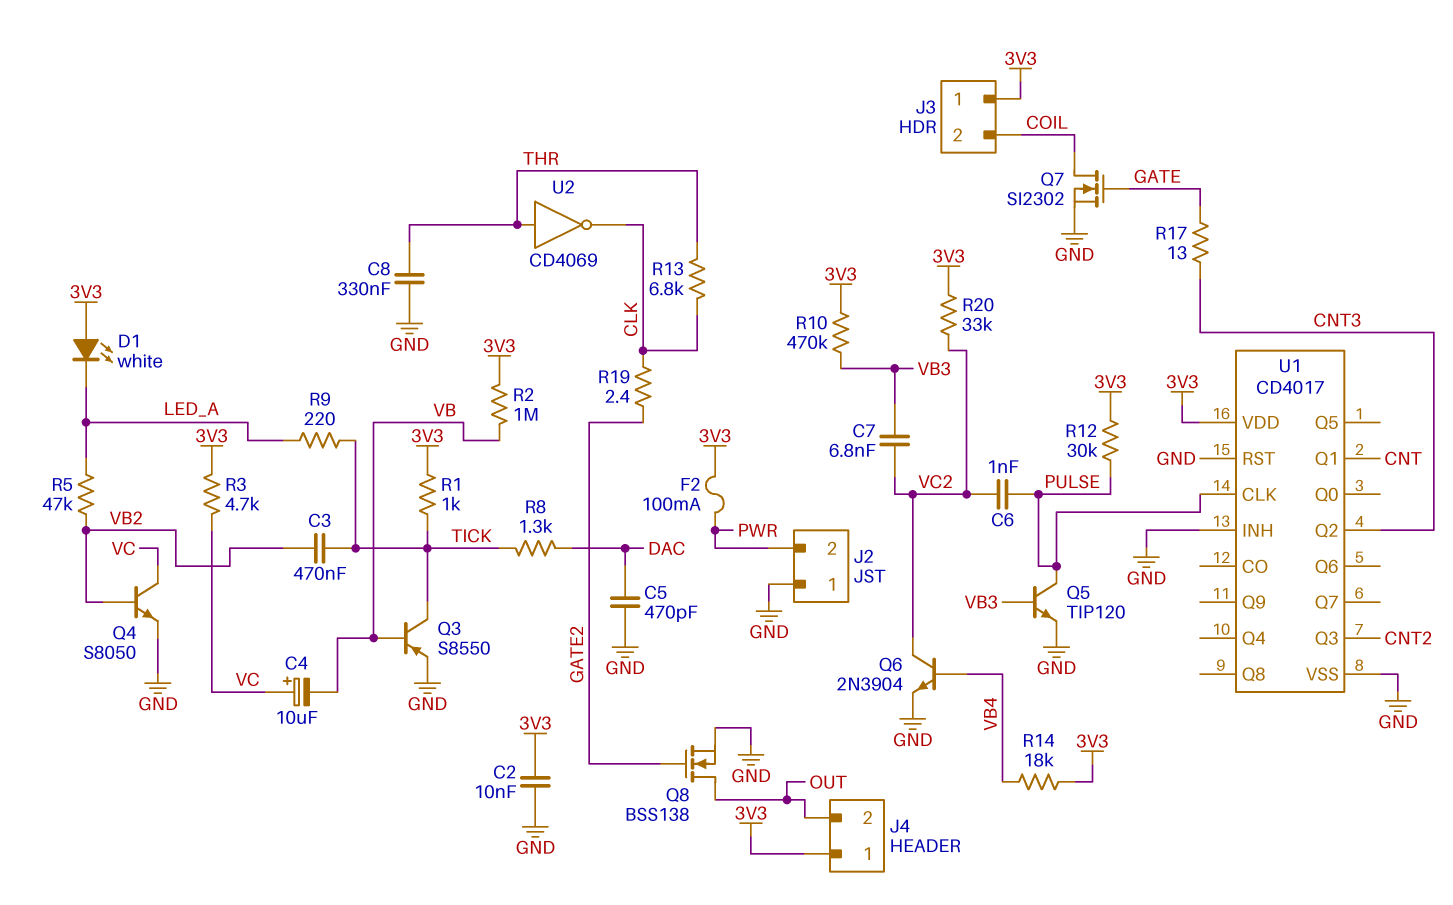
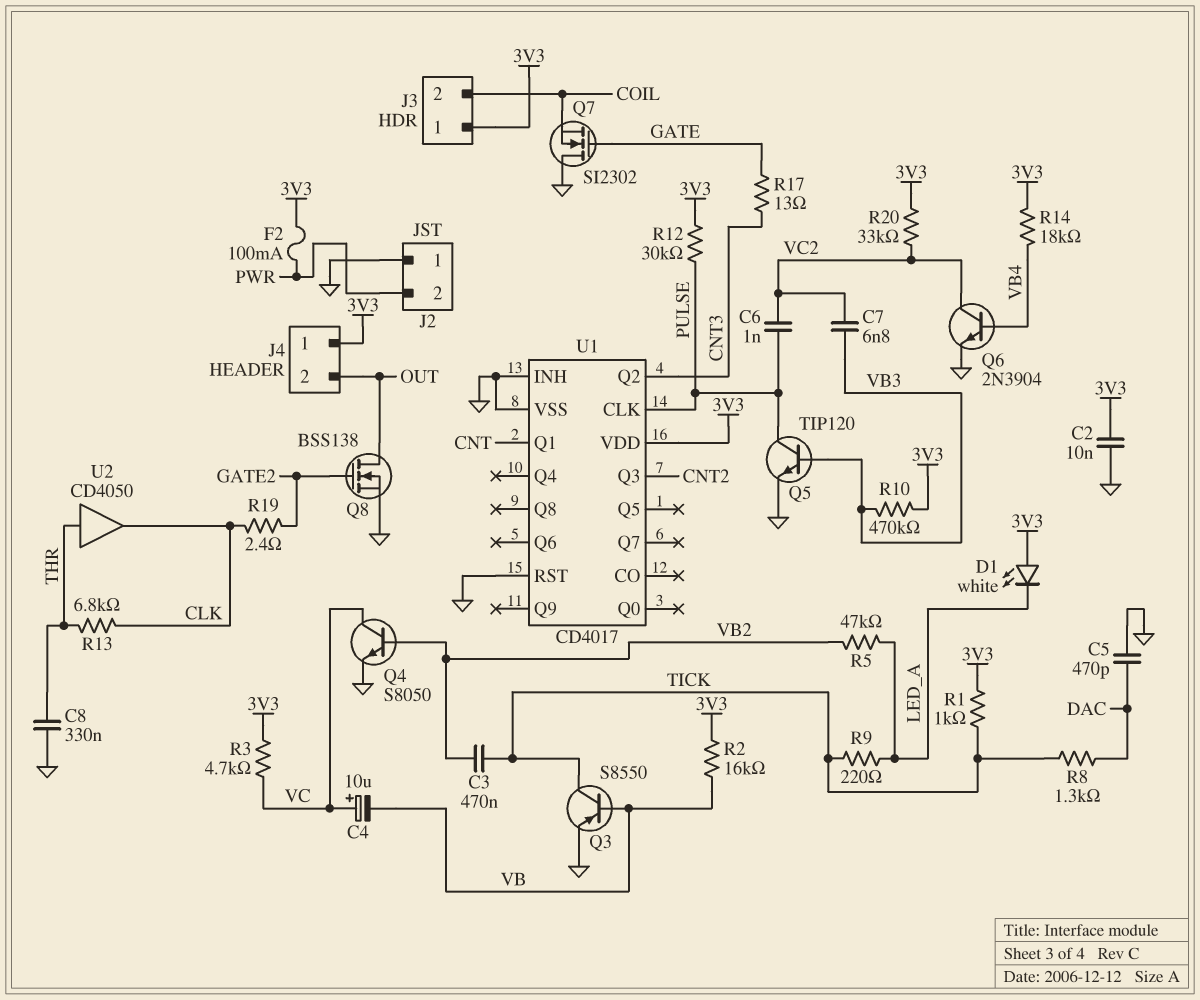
Q7: NMOS SI2302 (G GATE, D COIL, S GND) -> NMOS SI2302 (G GATE, D GND, S COIL)
R2: 1M (3V3, VB) -> 16k (3V3, VB)
U2: NOT CD4069 (in THR, out CLK) -> buffer CD4050 (in THR, out CLK)

